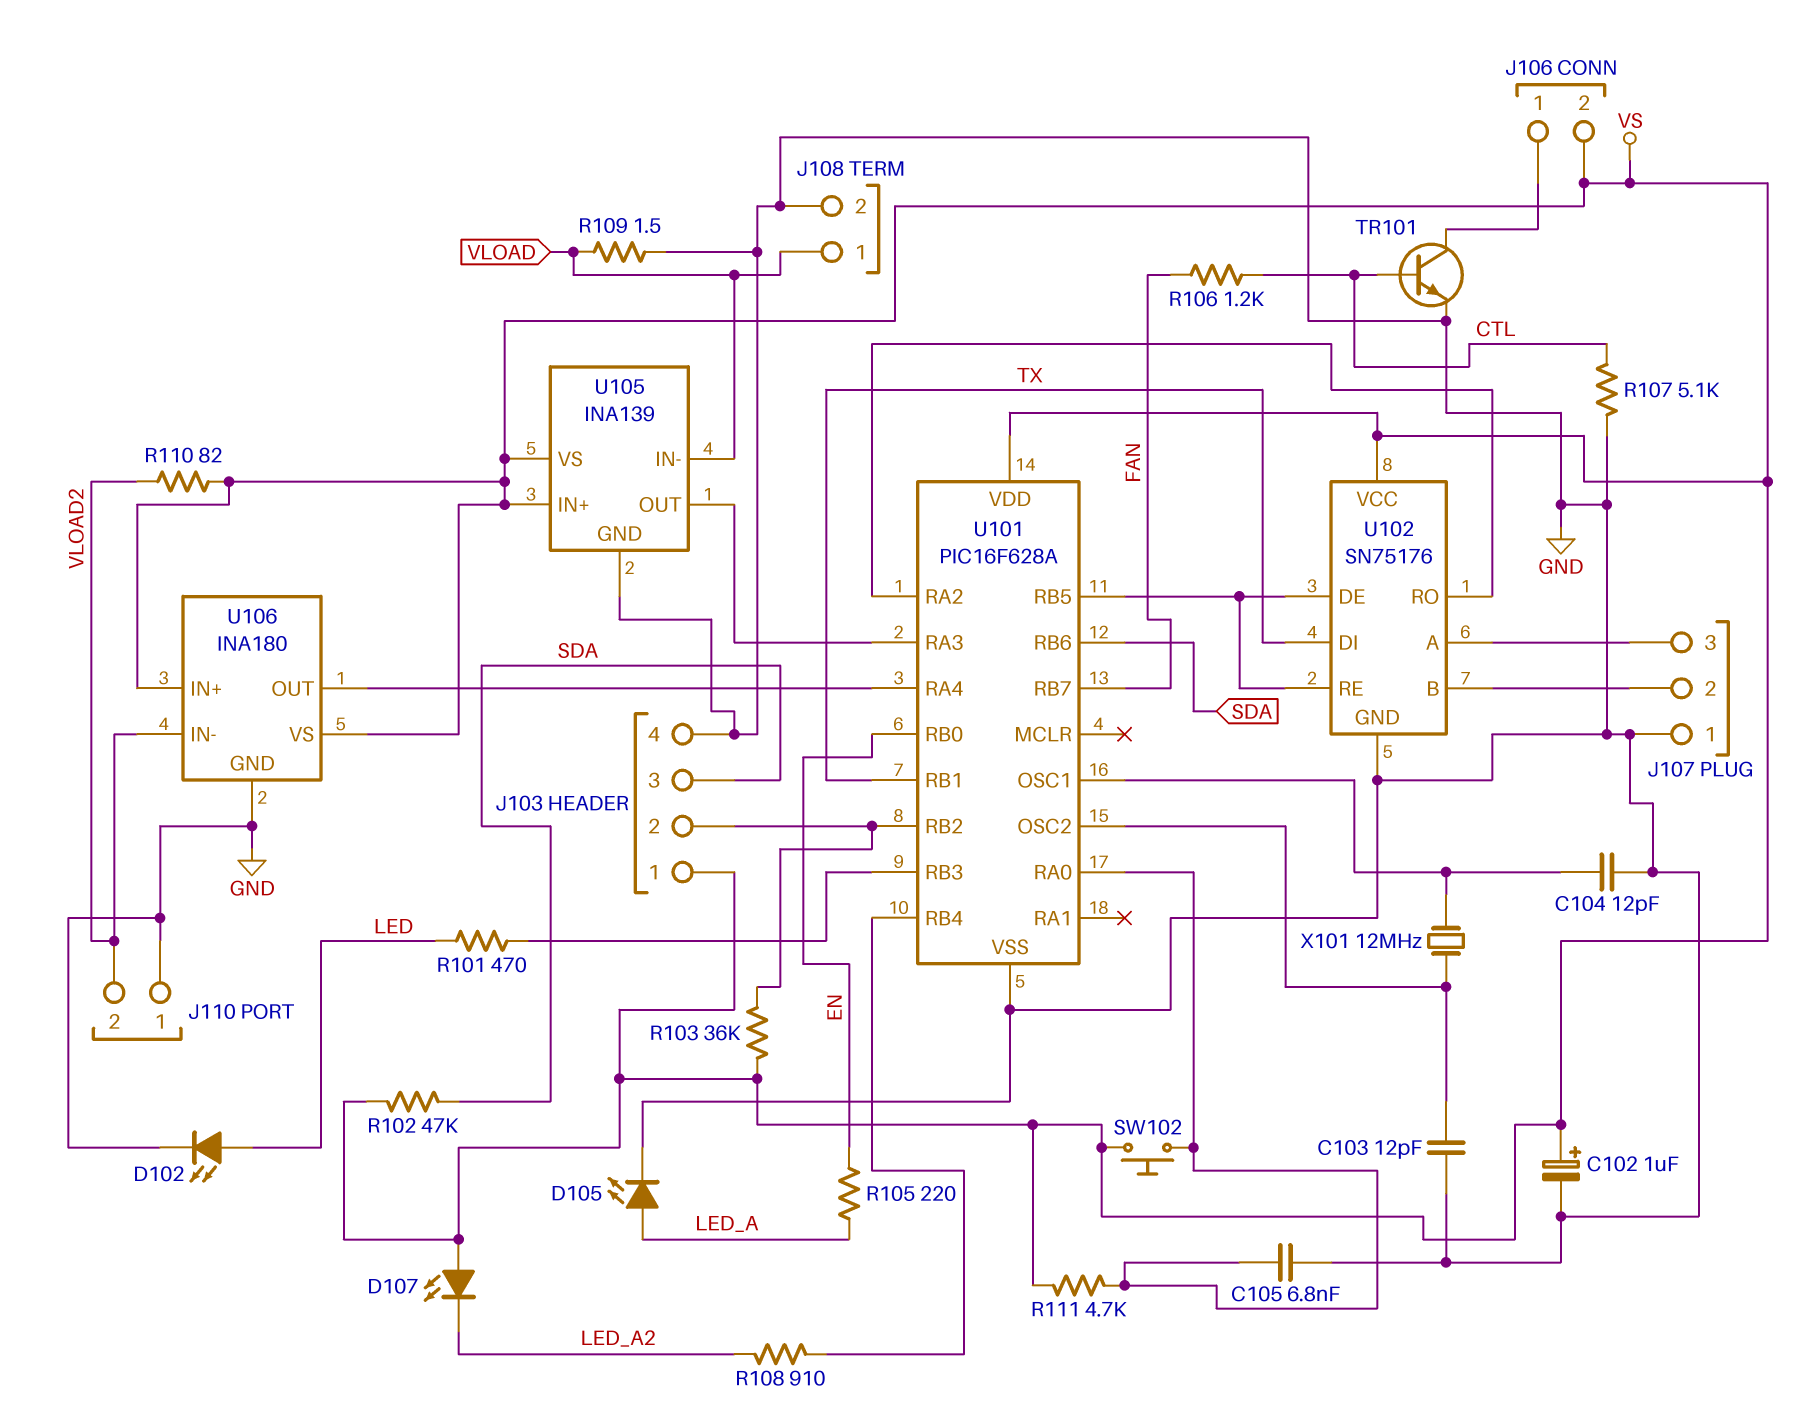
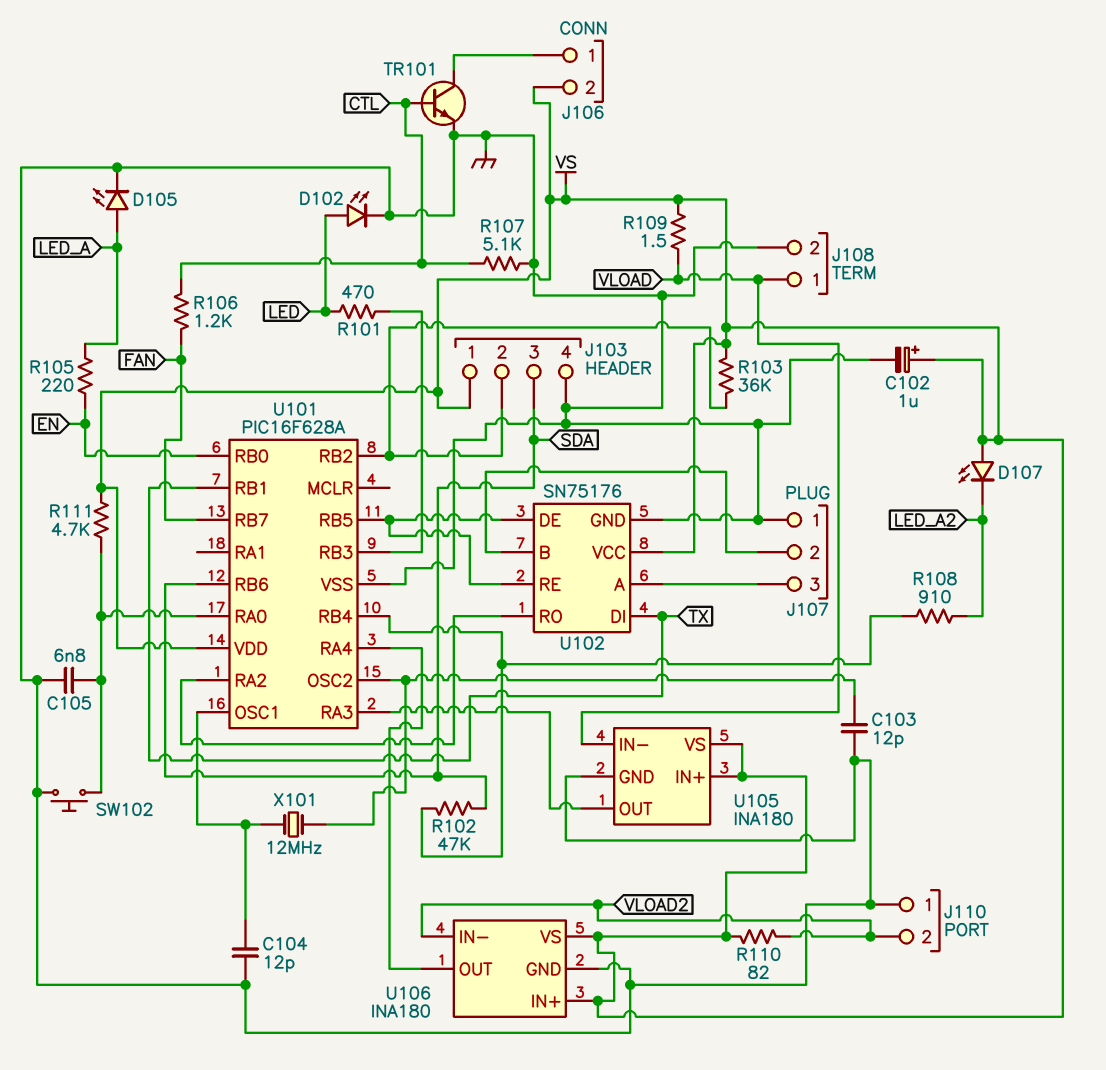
R102: 47k (SDA, VS) -> 47k (SDA, U101/RB4)
R109: 1.5 (GND, VLOAD) -> 1.5 (VLOAD, VS)
SW102: button (U101/RA0, VS) -> button (GND, U101/RA0)
U105: INA139 -> INA180

